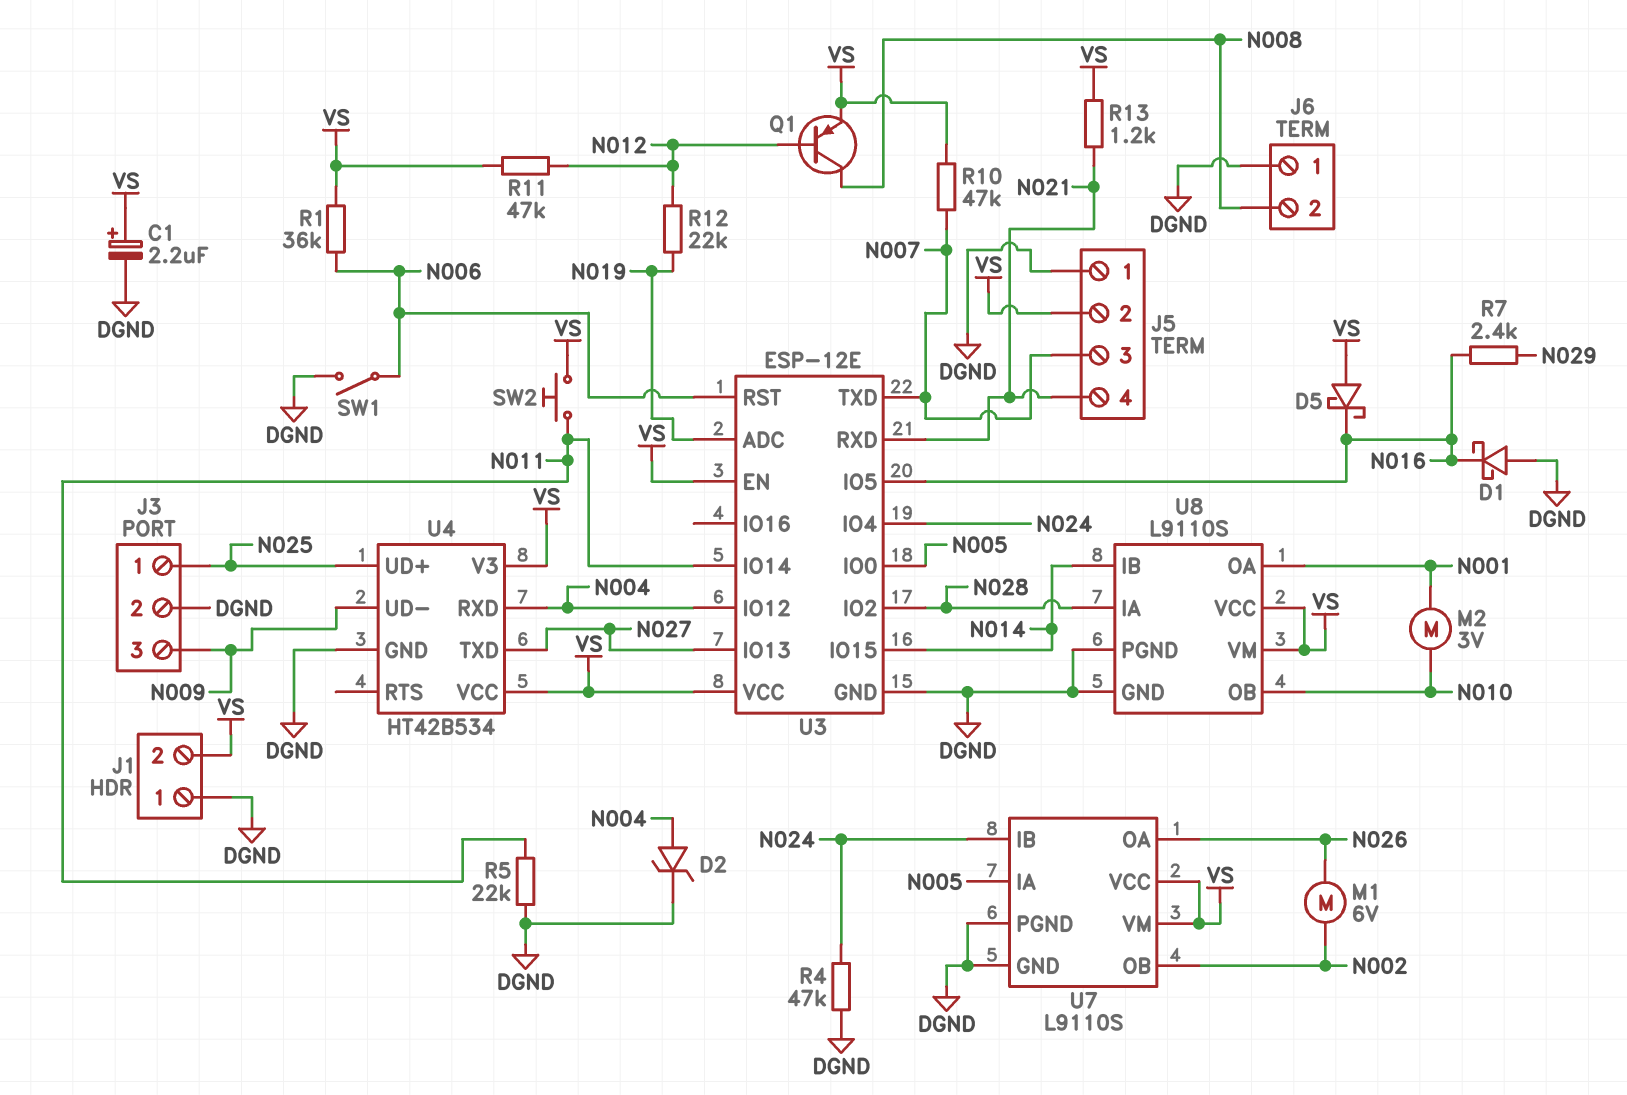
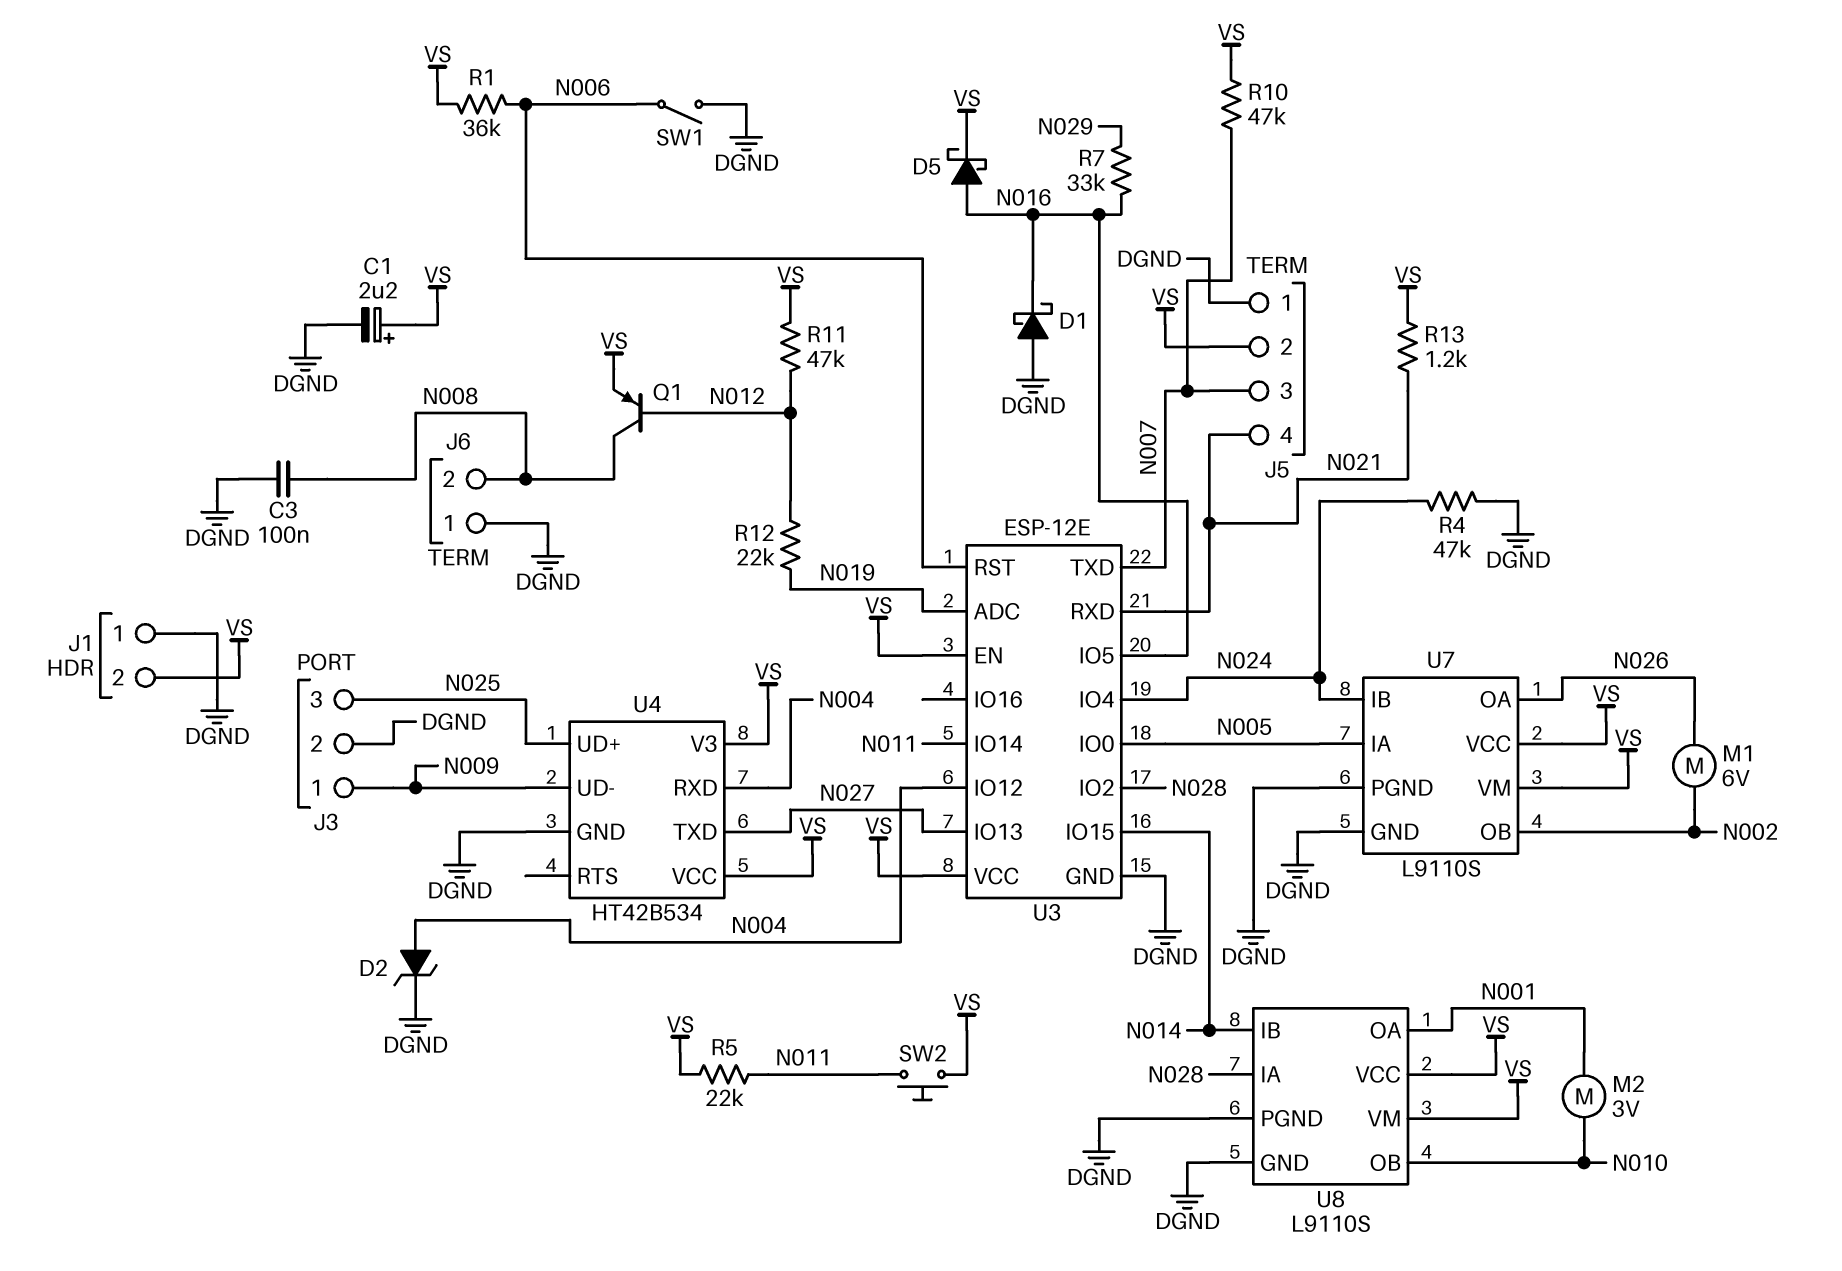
C3: none -> 100nF (DGND, N008)
D5: schottky (A VS, K N016) -> schottky (A N016, K VS)
J3 pin 1: N025 -> N009
J3 pin 3: N009 -> N025
R5: 22k (DGND, N011) -> 22k (N011, VS)
R7: 2.4k (N016, N029) -> 33k (N016, N029)

